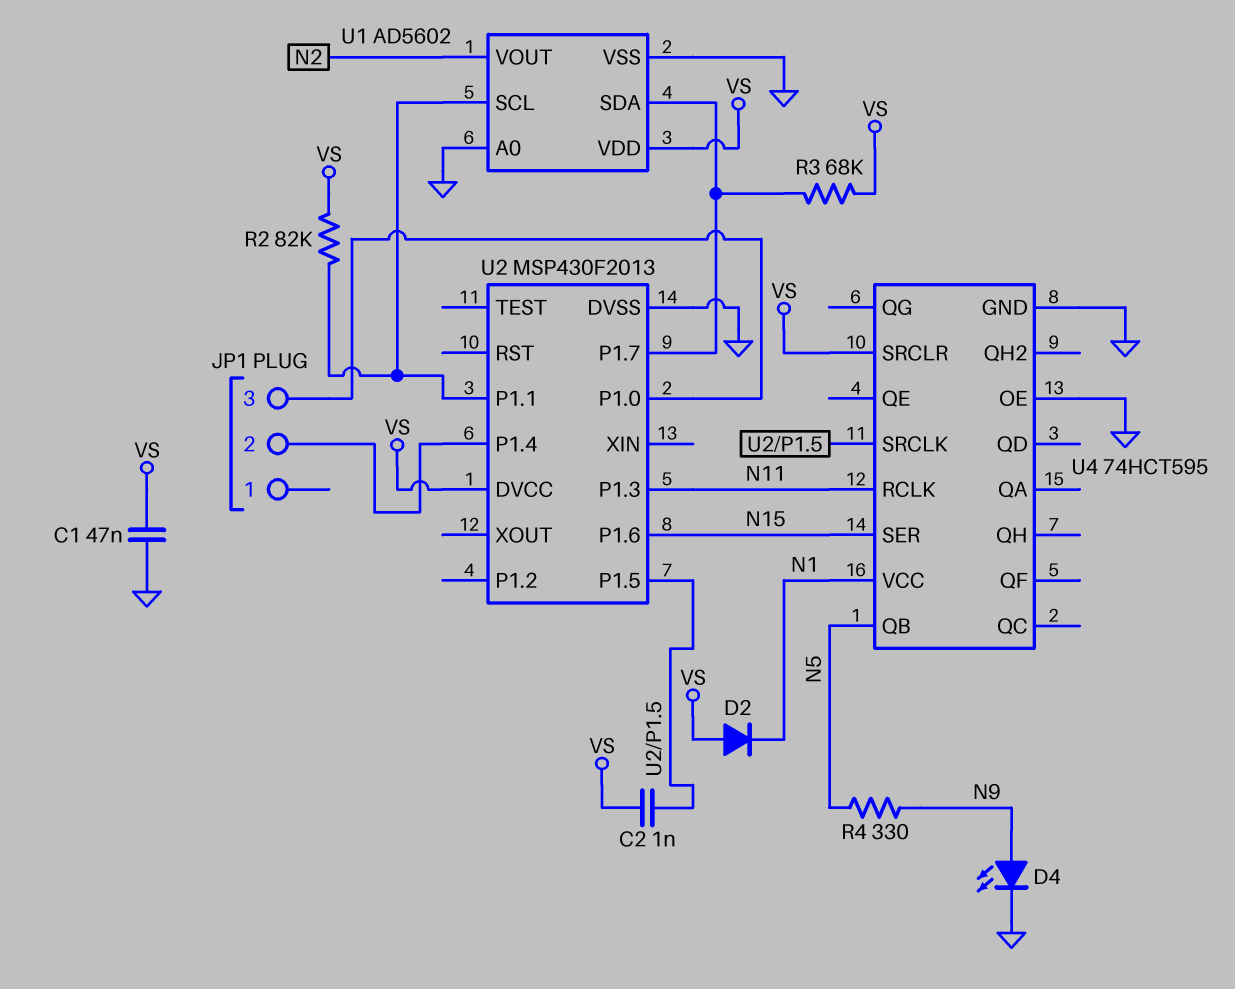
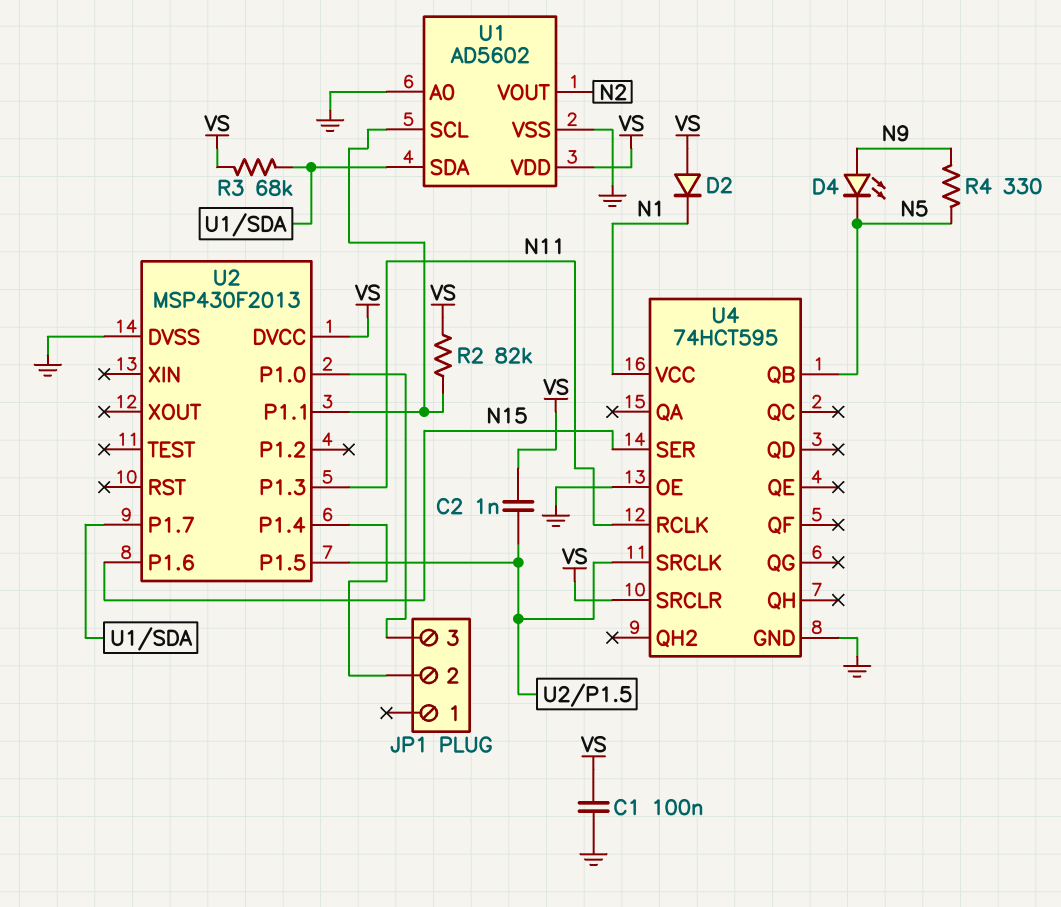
C1: 47nF (GND, VS) -> 100nF (GND, VS)
D4: LED (A N9, K GND) -> LED (A N9, K N5)

